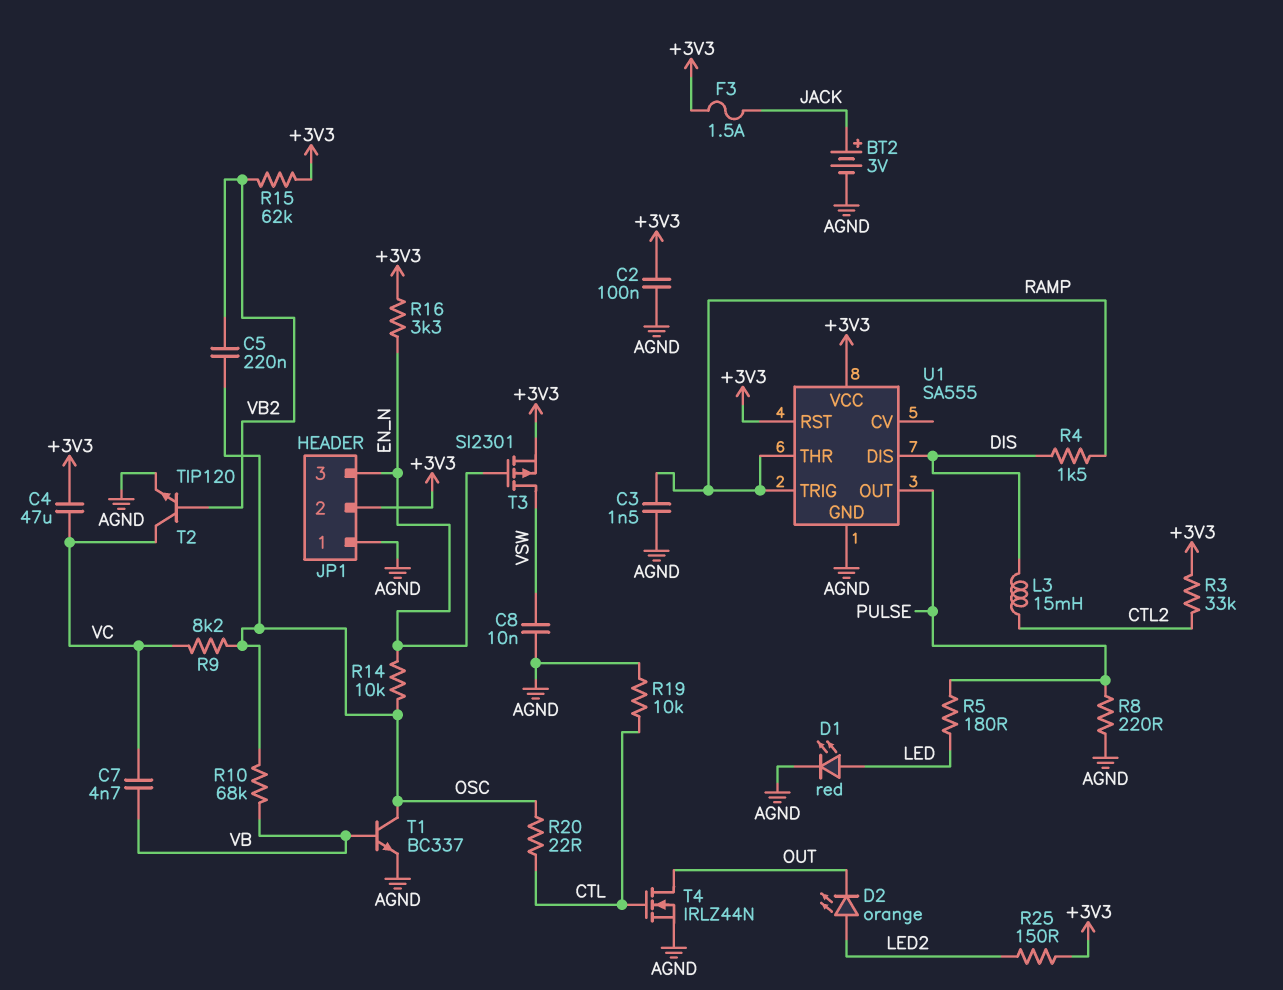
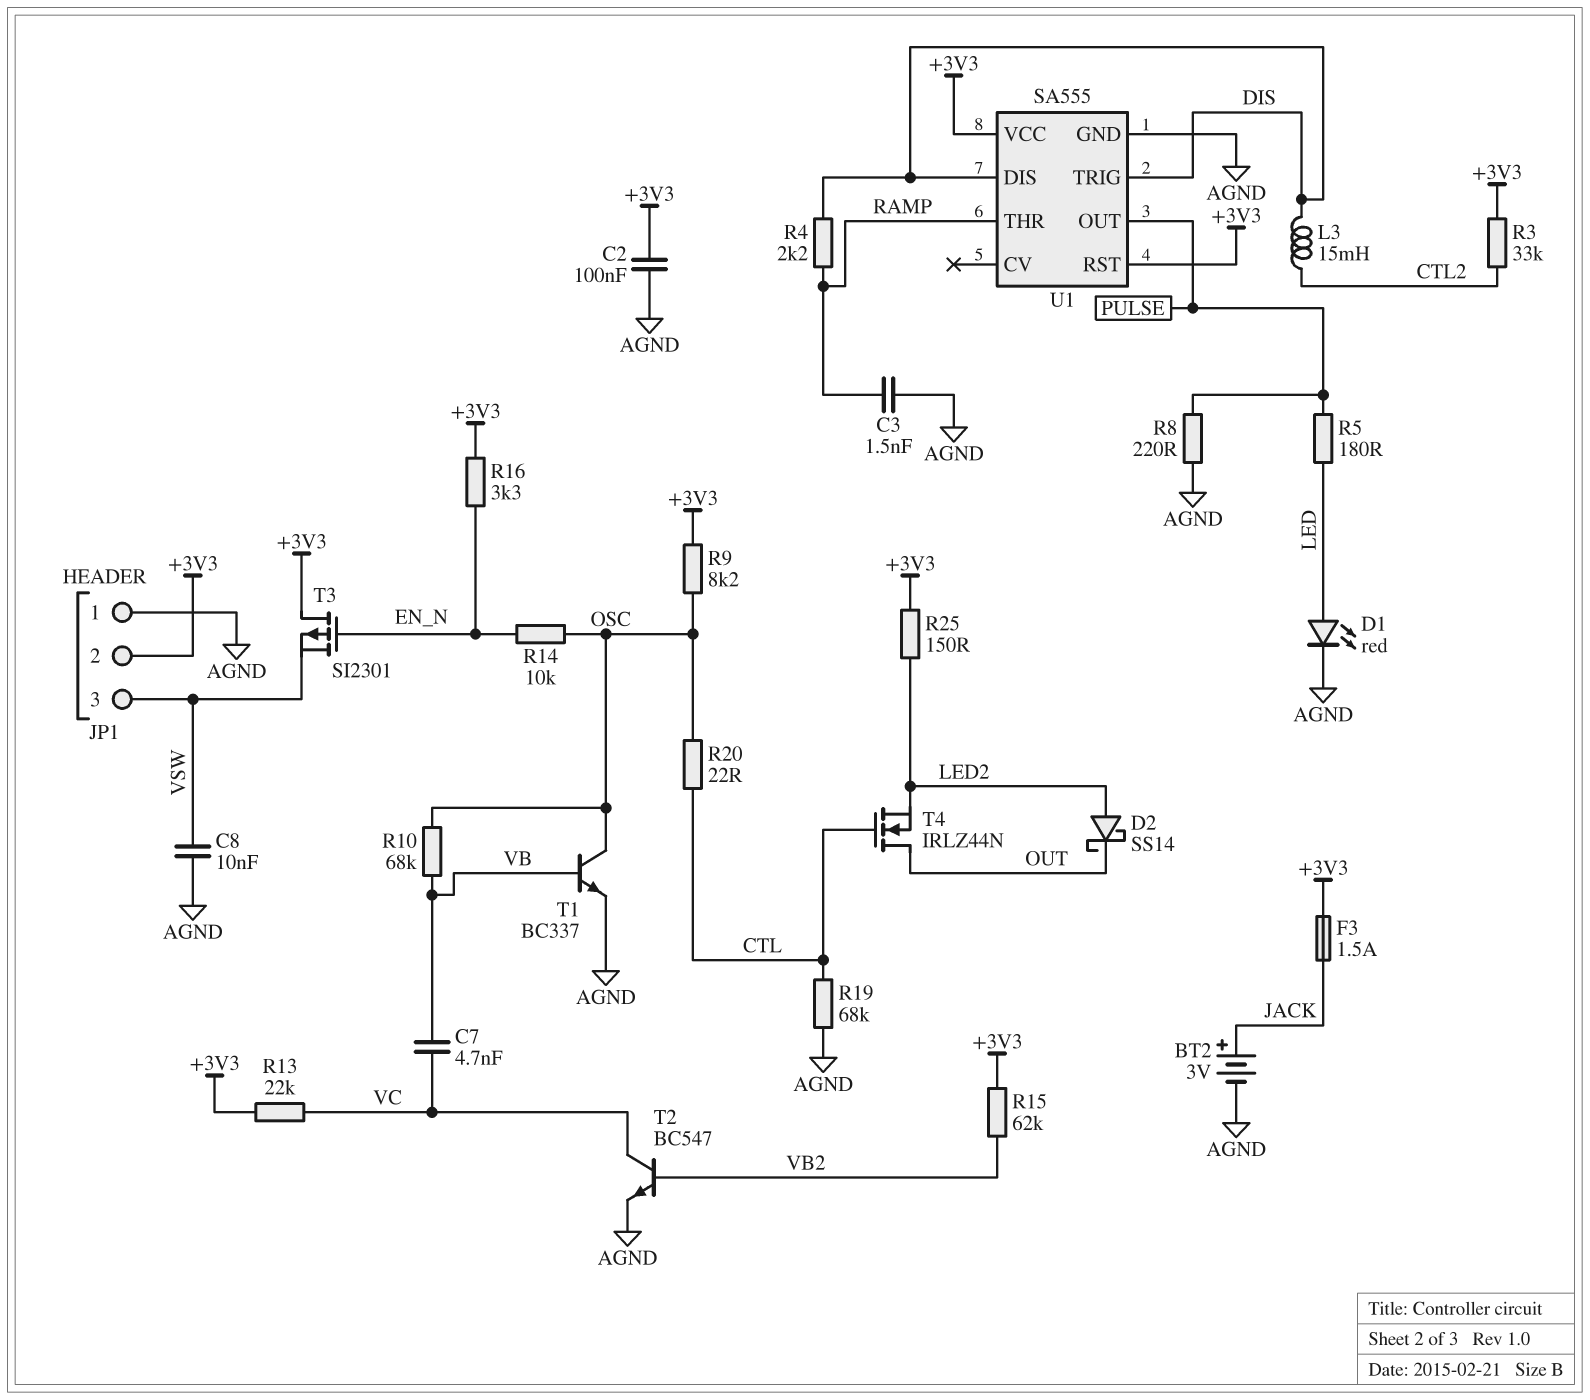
C4: 47uF (+3V3, VC) -> none
C5: 220nF (OSC, VB2) -> none
D2: LED orange (A LED2, K OUT) -> schottky SS14 (A LED2, K OUT)
JP1 pin 3: EN_N -> VSW
R4: 1.5k (DIS, RAMP) -> 2.2k (DIS, RAMP)
R9: 8.2k (OSC, VC) -> 8.2k (+3V3, OSC)
R13: none -> 22k (+3V3, VC)
R19: 10k (AGND, CTL) -> 68k (AGND, CTL)
T2: NPN TIP120 (B VB2, C VC, E AGND) -> NPN BC547 (B VB2, C VC, E AGND)
T3: PMOS SI2301 (G EN_N, D VSW, S +3V3) -> PMOS SI2301 (G EN_N, D +3V3, S VSW)
T4: NMOS IRLZ44N (G CTL, D OUT, S AGND) -> NMOS IRLZ44N (G CTL, D OUT, S LED2)
U1 pin TRIG: RAMP -> DIS

